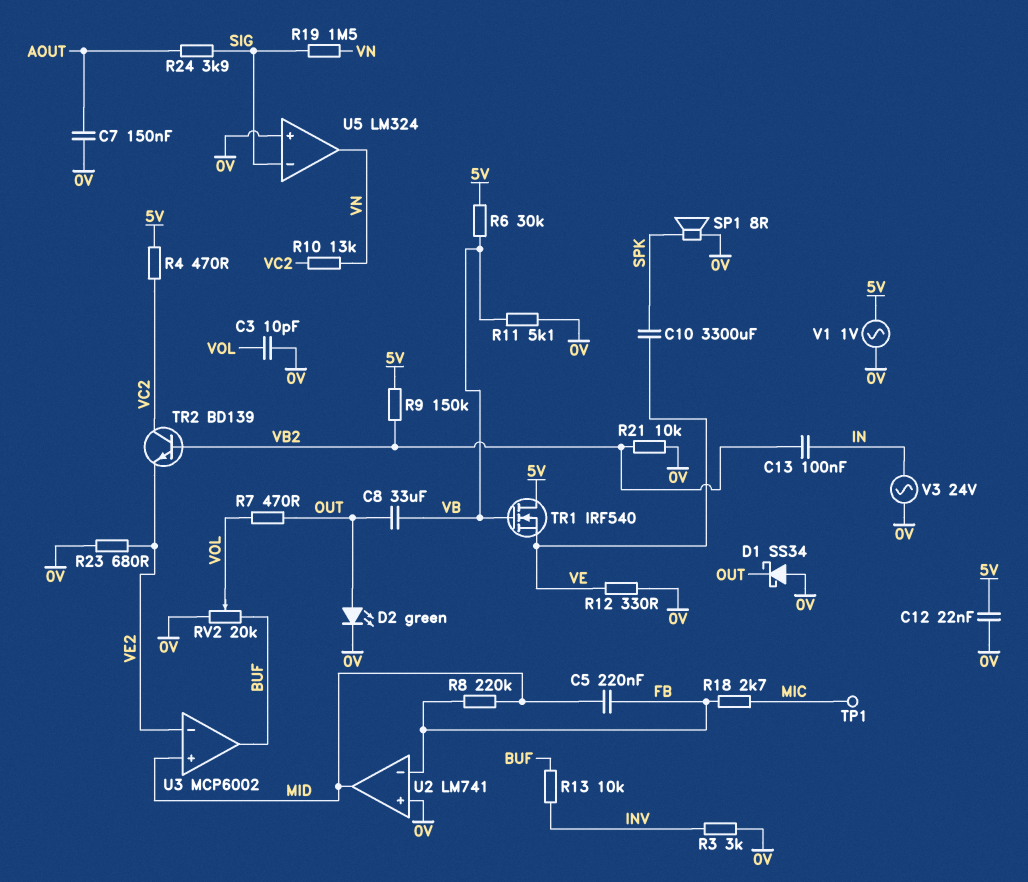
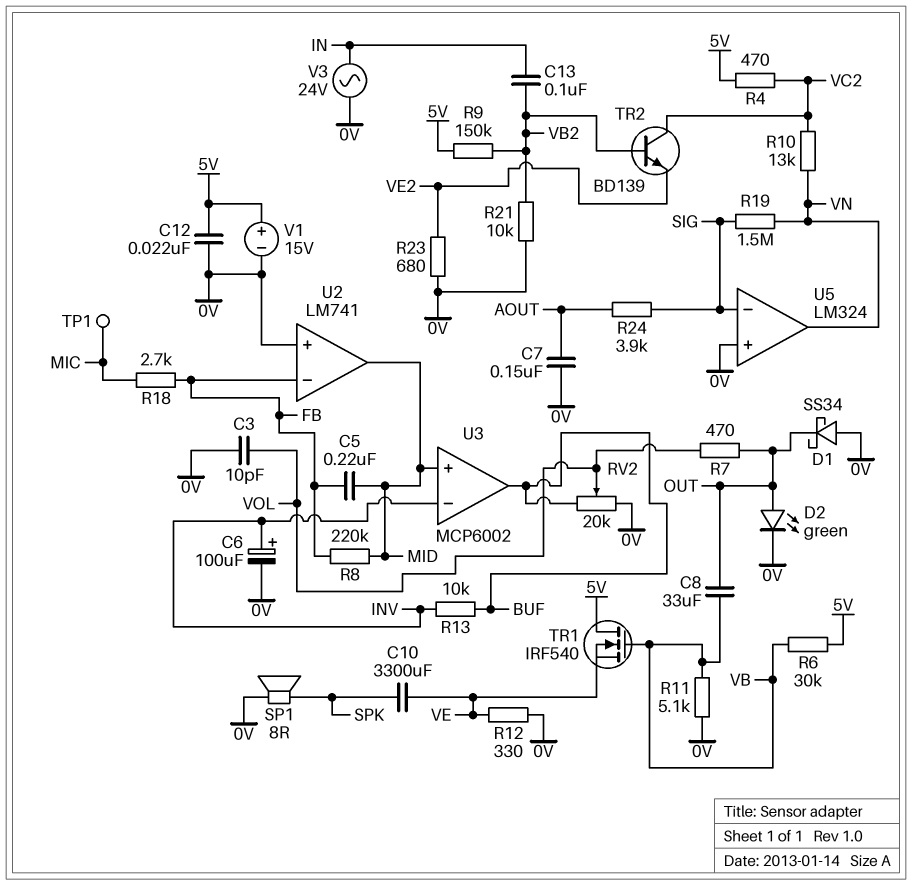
C6: none -> 100uF (plus INV, minus 0V)
R3: 3k (0V, INV) -> none
U3 pin in-: VE2 -> INV
V1: AC 1V (0V, 5V) -> 15V (plus 5V, minus 0V)

